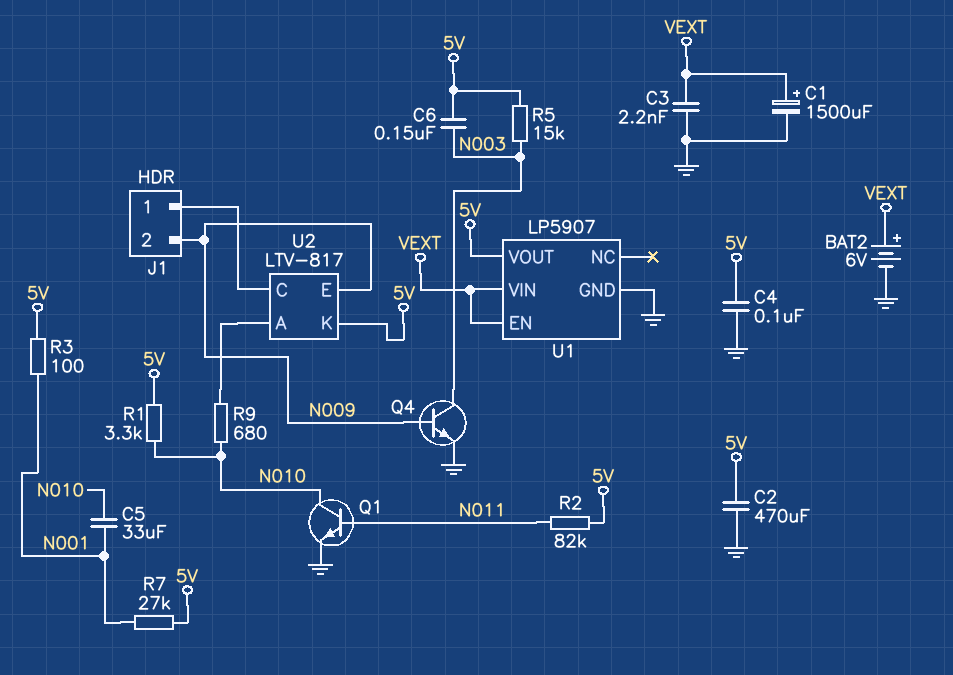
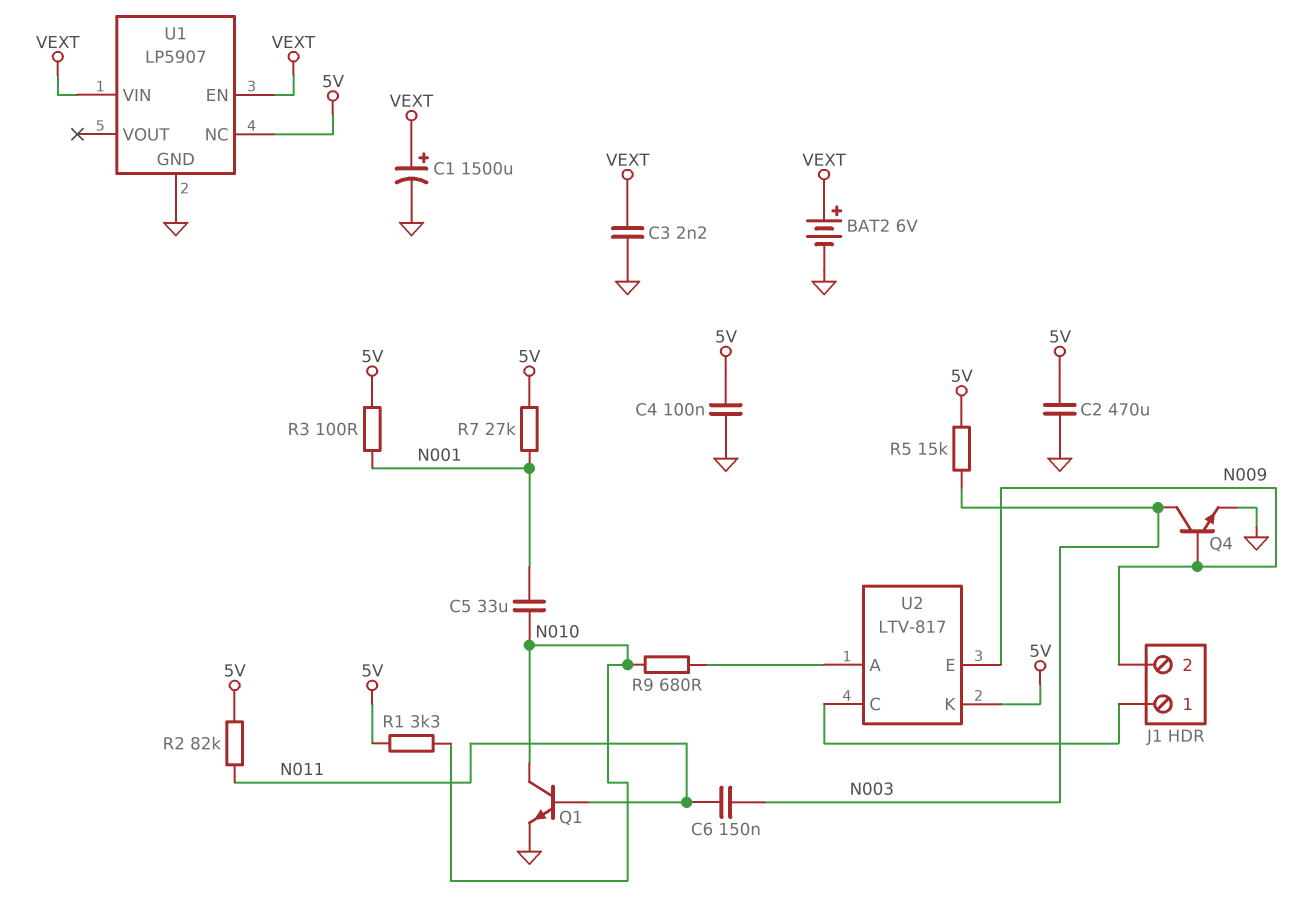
C6: 150nF (5V, N003) -> 150nF (N003, N011)
U1 pin NC: none -> 5V
U1 pin VOUT: 5V -> none

